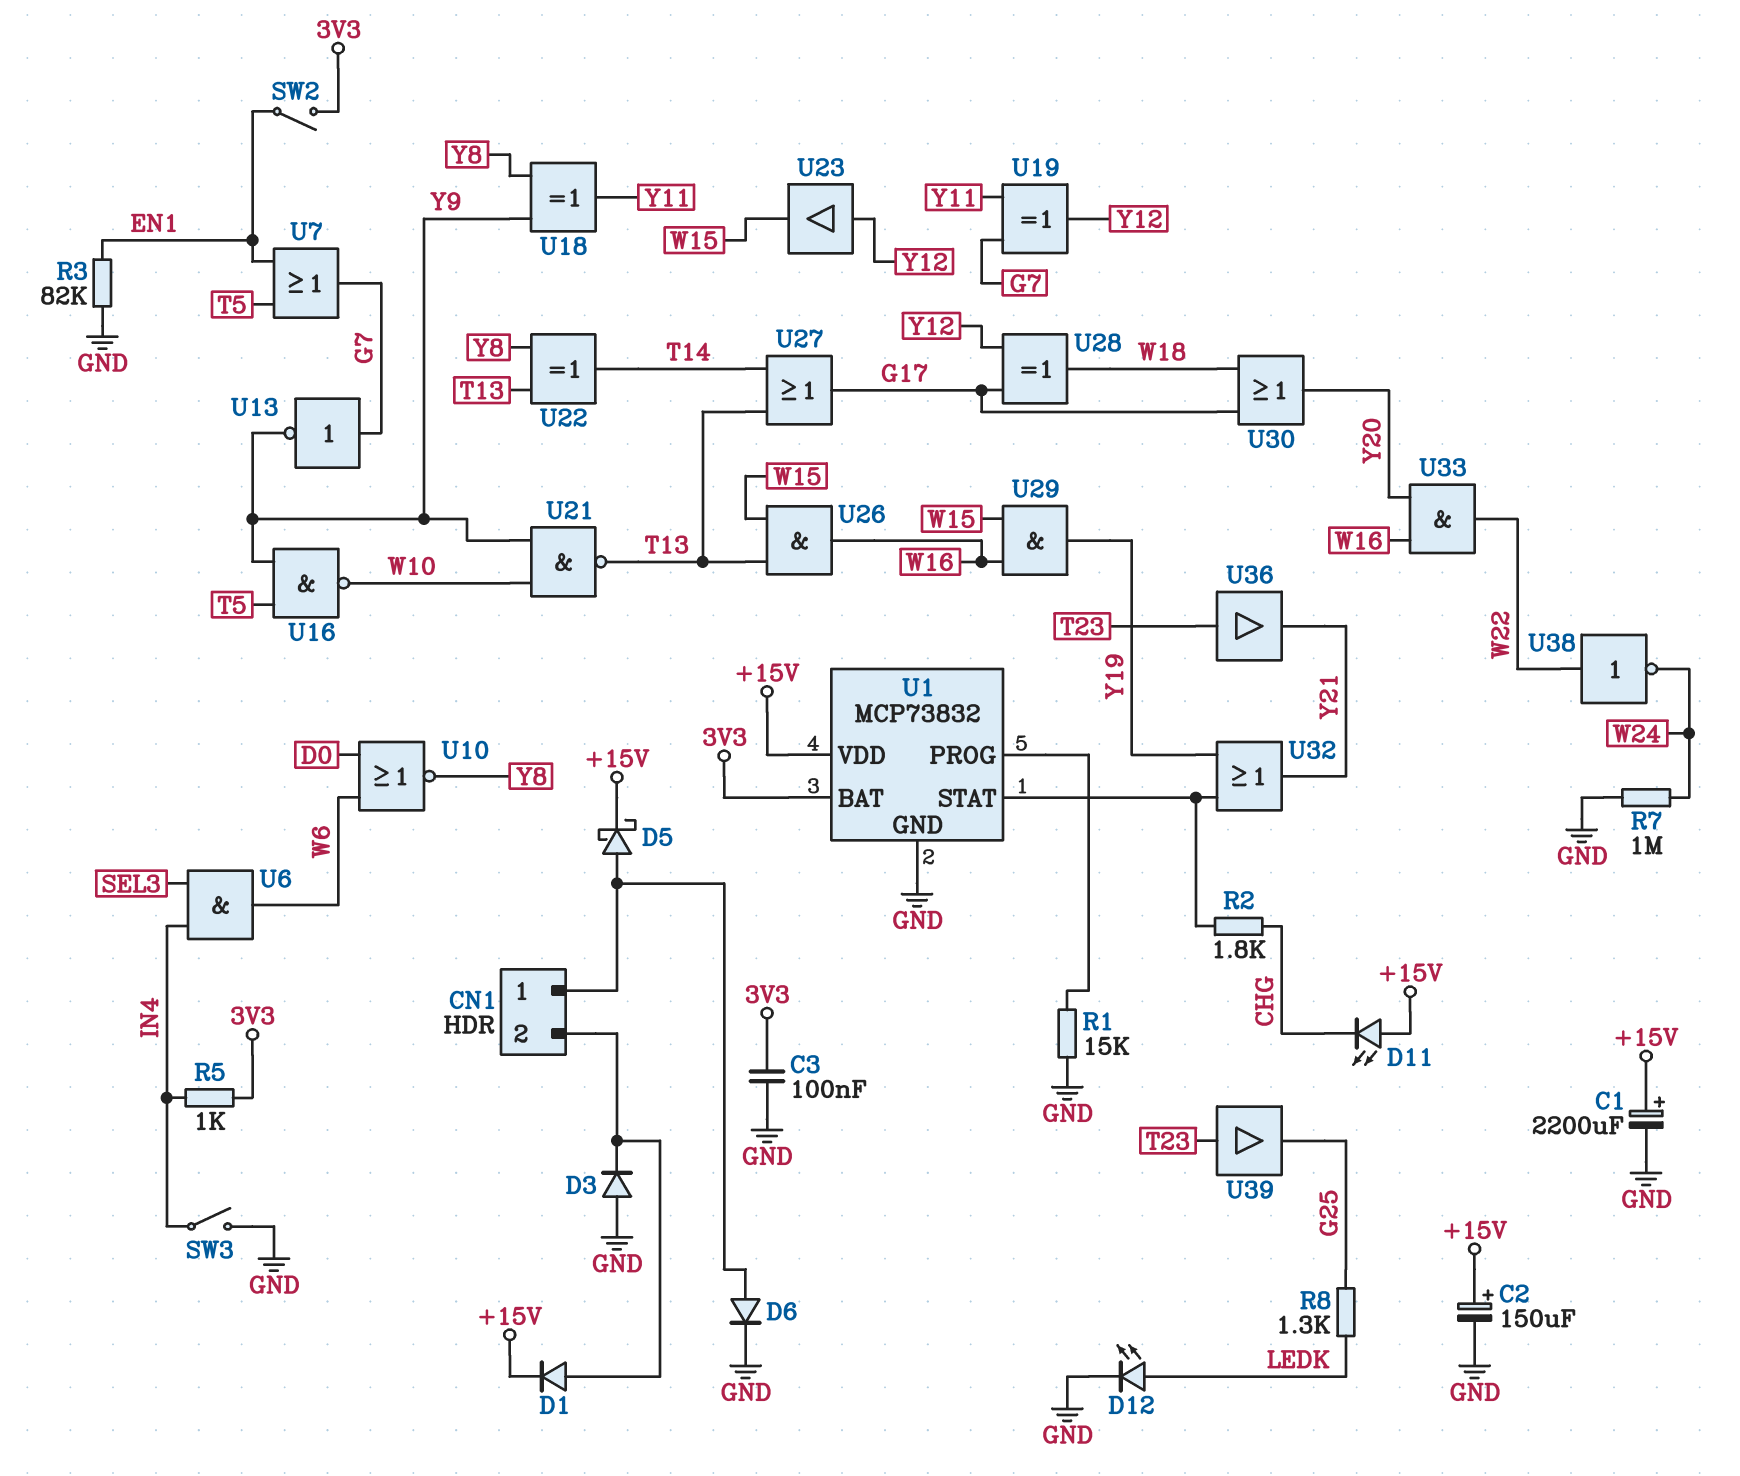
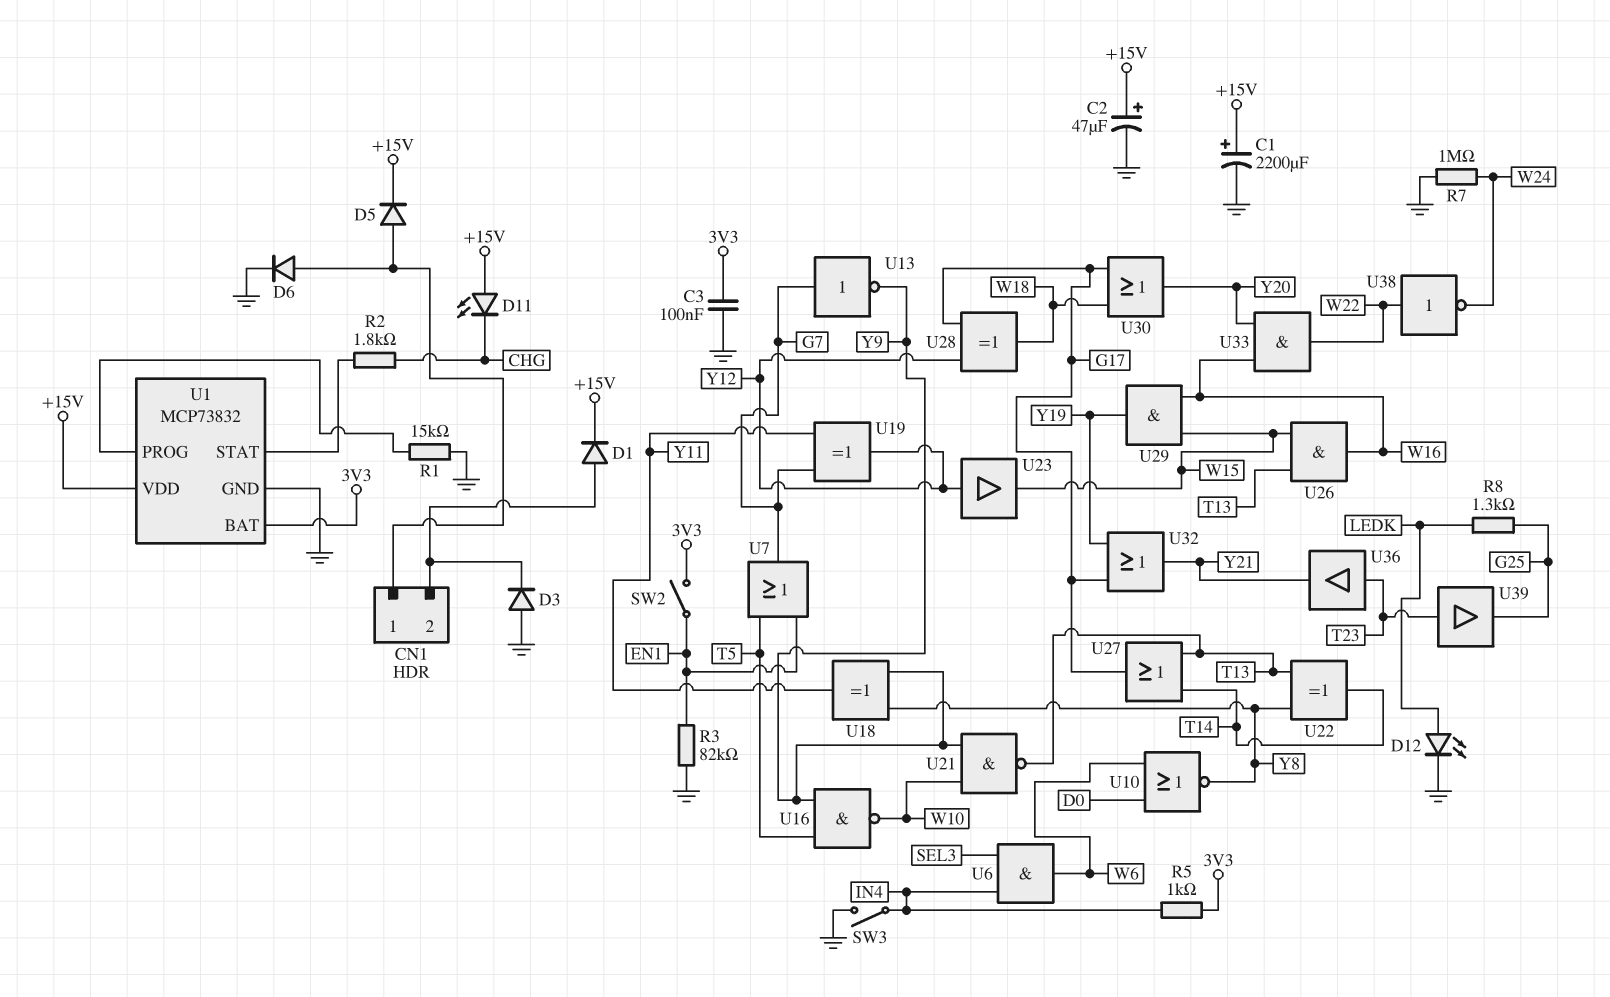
C2: 150uF (plus +15V, minus GND) -> 47uF (plus +15V, minus GND)
D5: schottky (A CN1/1, K +15V) -> diode (A CN1/1, K +15V)
U32: OR (in U1/STAT, in Y19, out Y21) -> OR (in G17, in Y19, out Y21)

